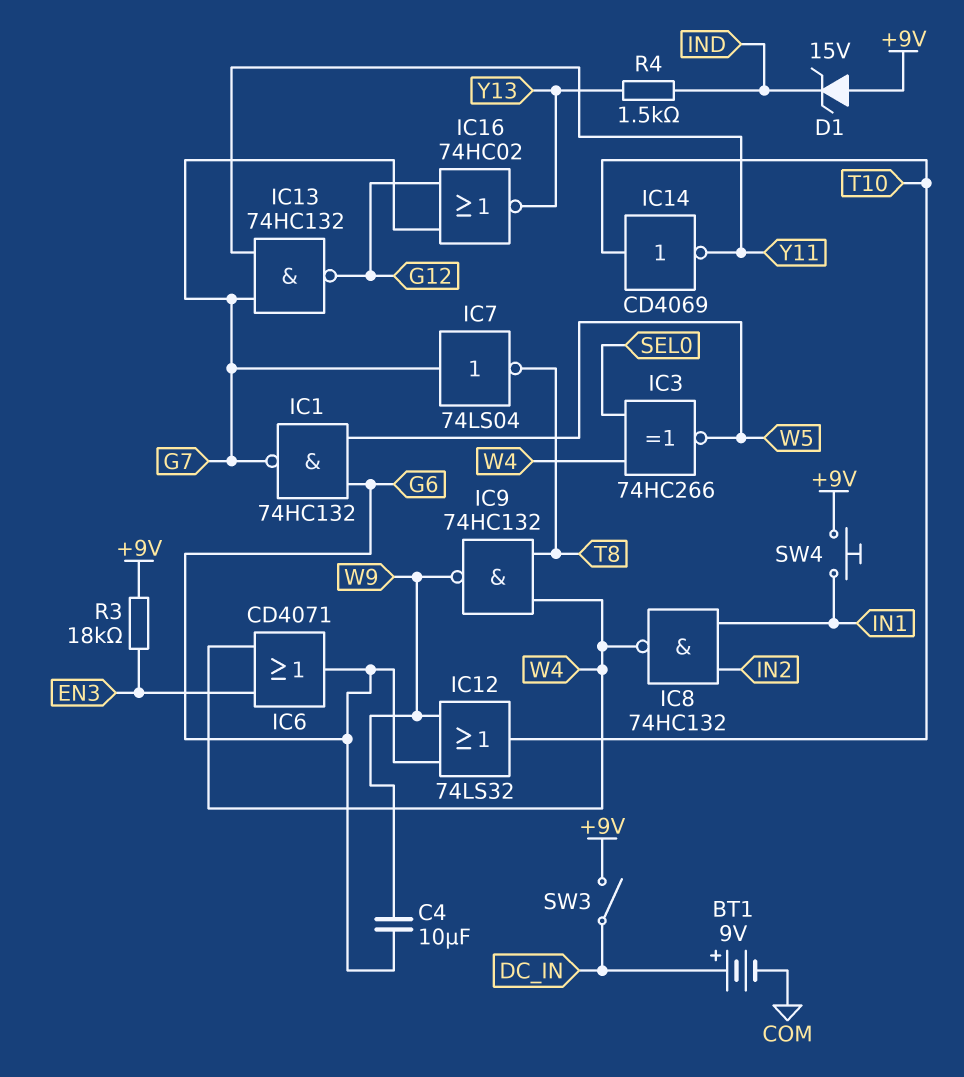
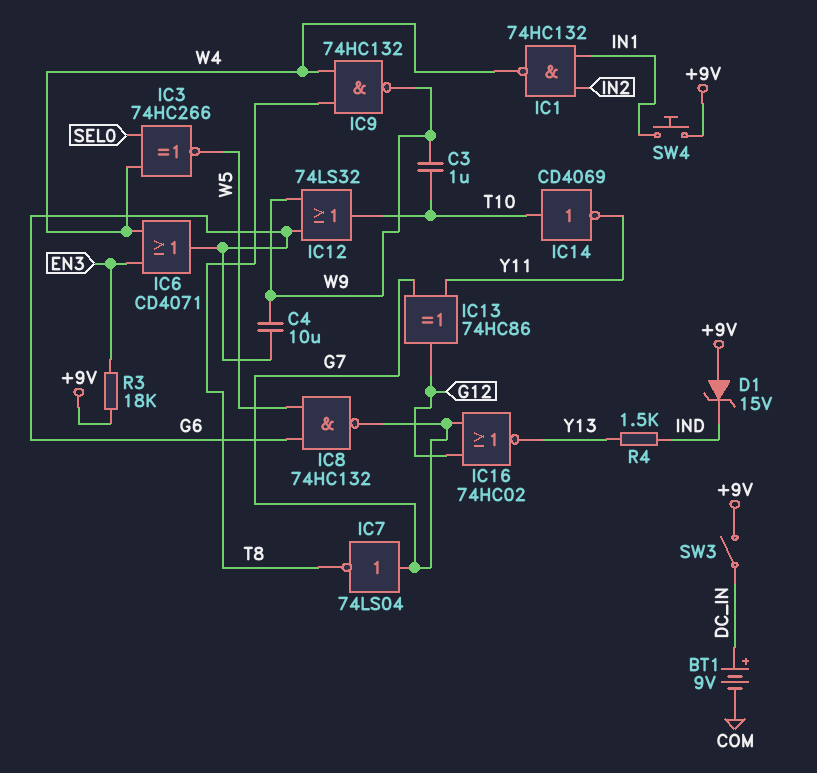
C3: none -> 1uF (T10, W9)
IC1: NAND 74HC132 (in G6, in W5, out G7) -> NAND 74HC132 (in IN1, in IN2, out W4)
IC8: NAND 74HC132 (in IN1, in IN2, out W4) -> NAND 74HC132 (in G6, in W5, out G7)
IC13: NAND 74HC132 (in G7, in Y11, out G12) -> XOR 74HC86 (in G7, in Y11, out G12)

